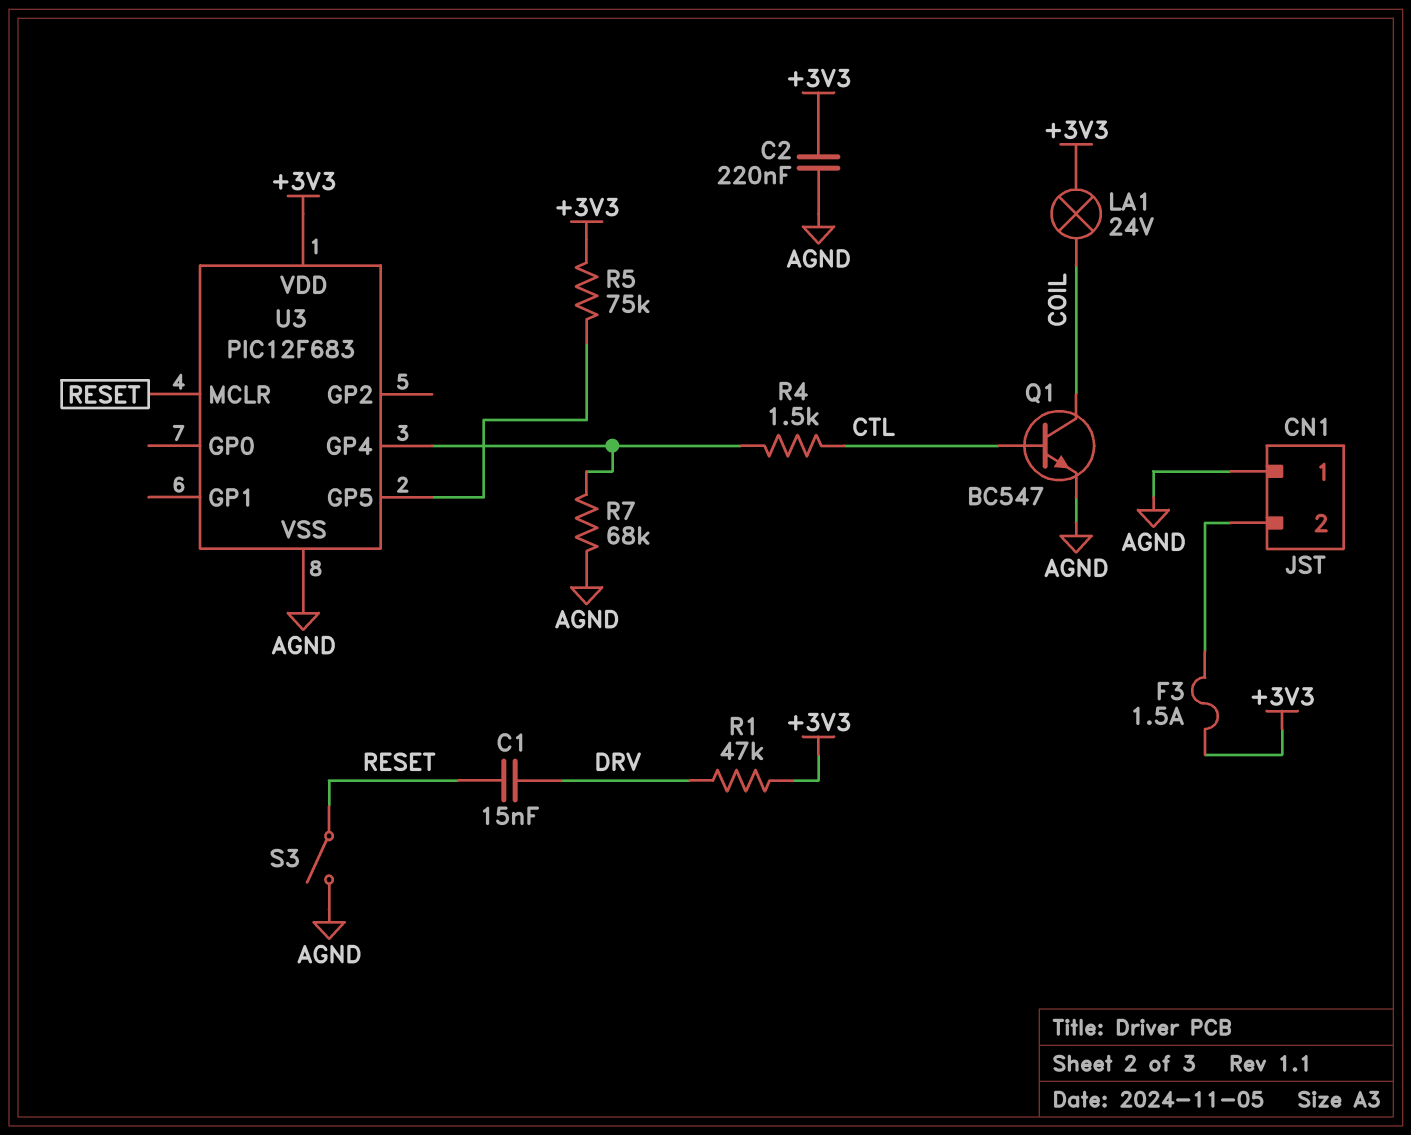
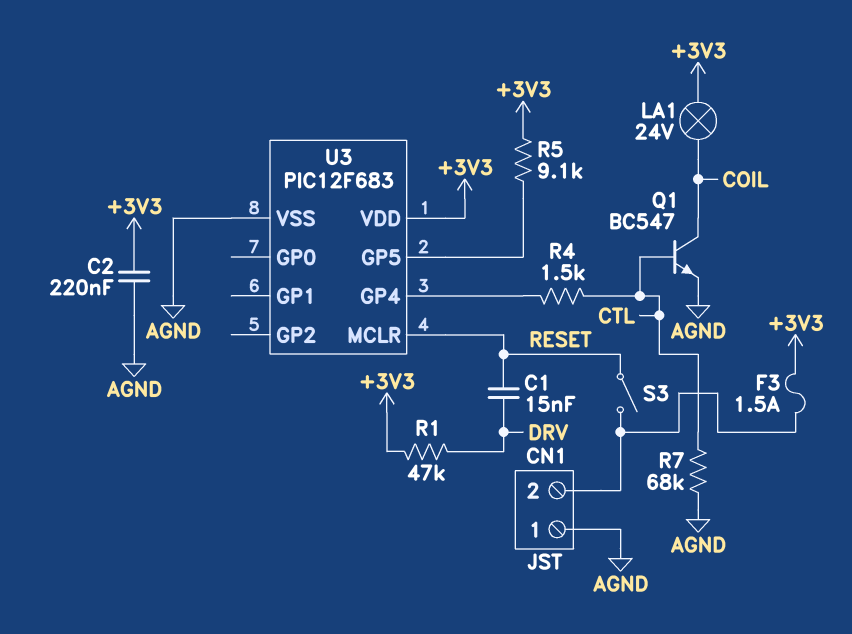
R5: 75k (+3V3, U3/GP5) -> 9.1k (+3V3, U3/GP5)
R7: 68k (AGND, U3/GP4) -> 68k (AGND, CTL)
S3: switch (AGND, RESET) -> switch (CN1/2, RESET)

